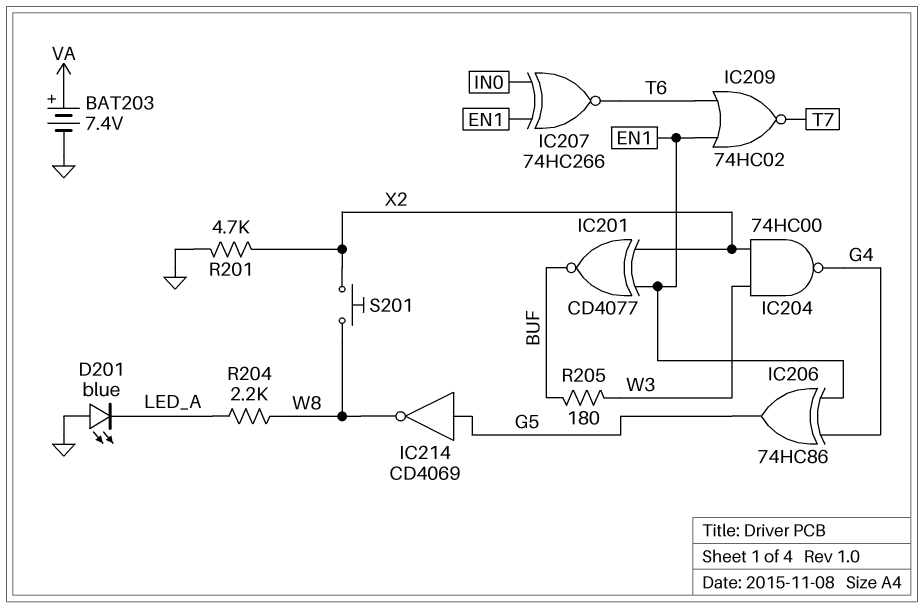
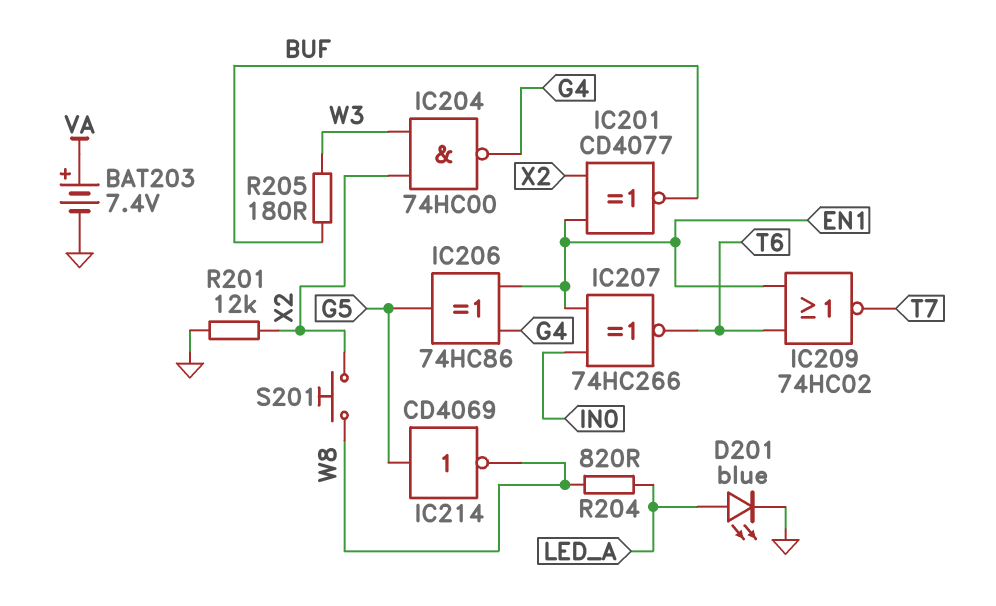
D201: LED blue (A GND, K LED_A) -> LED blue (A LED_A, K GND)
R201: 4.7k (GND, X2) -> 12k (GND, X2)
R204: 2.2k (LED_A, W8) -> 820 (LED_A, W8)

